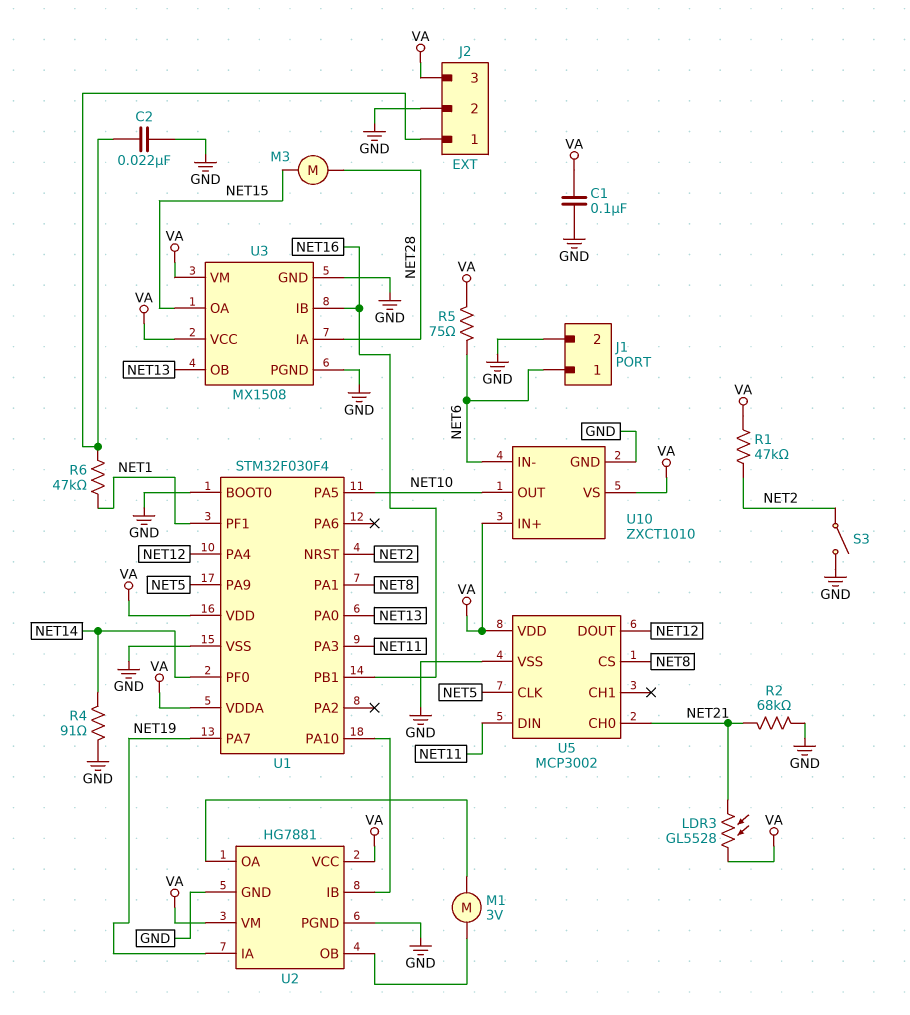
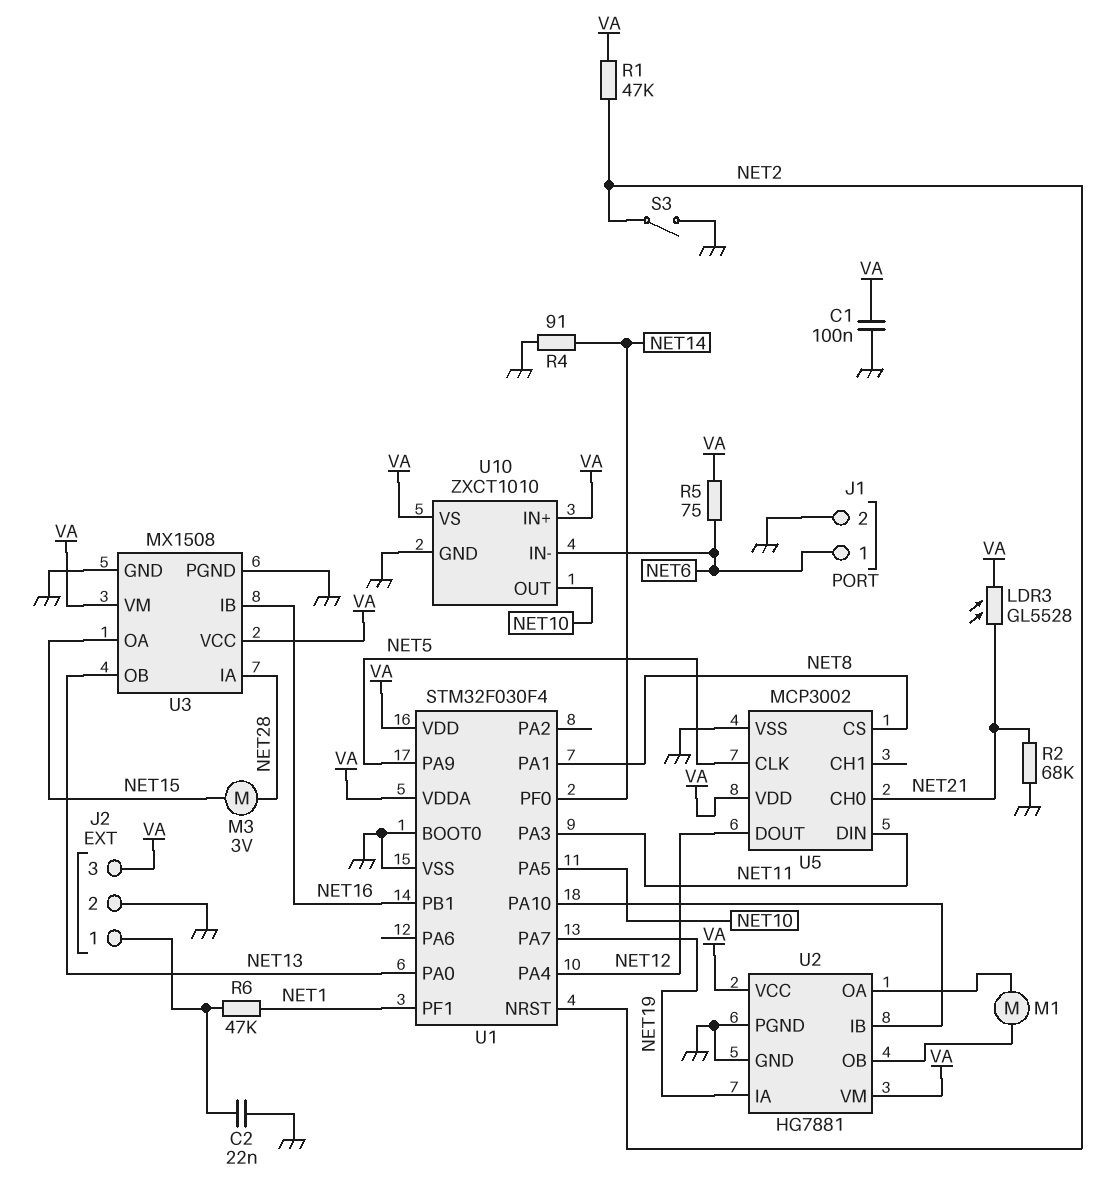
M1: motor 3V (U2/OA, U2/OB) -> motor (U2/OA, U2/OB)
M3: motor (NET15, NET28) -> motor 3V (NET15, NET28)

